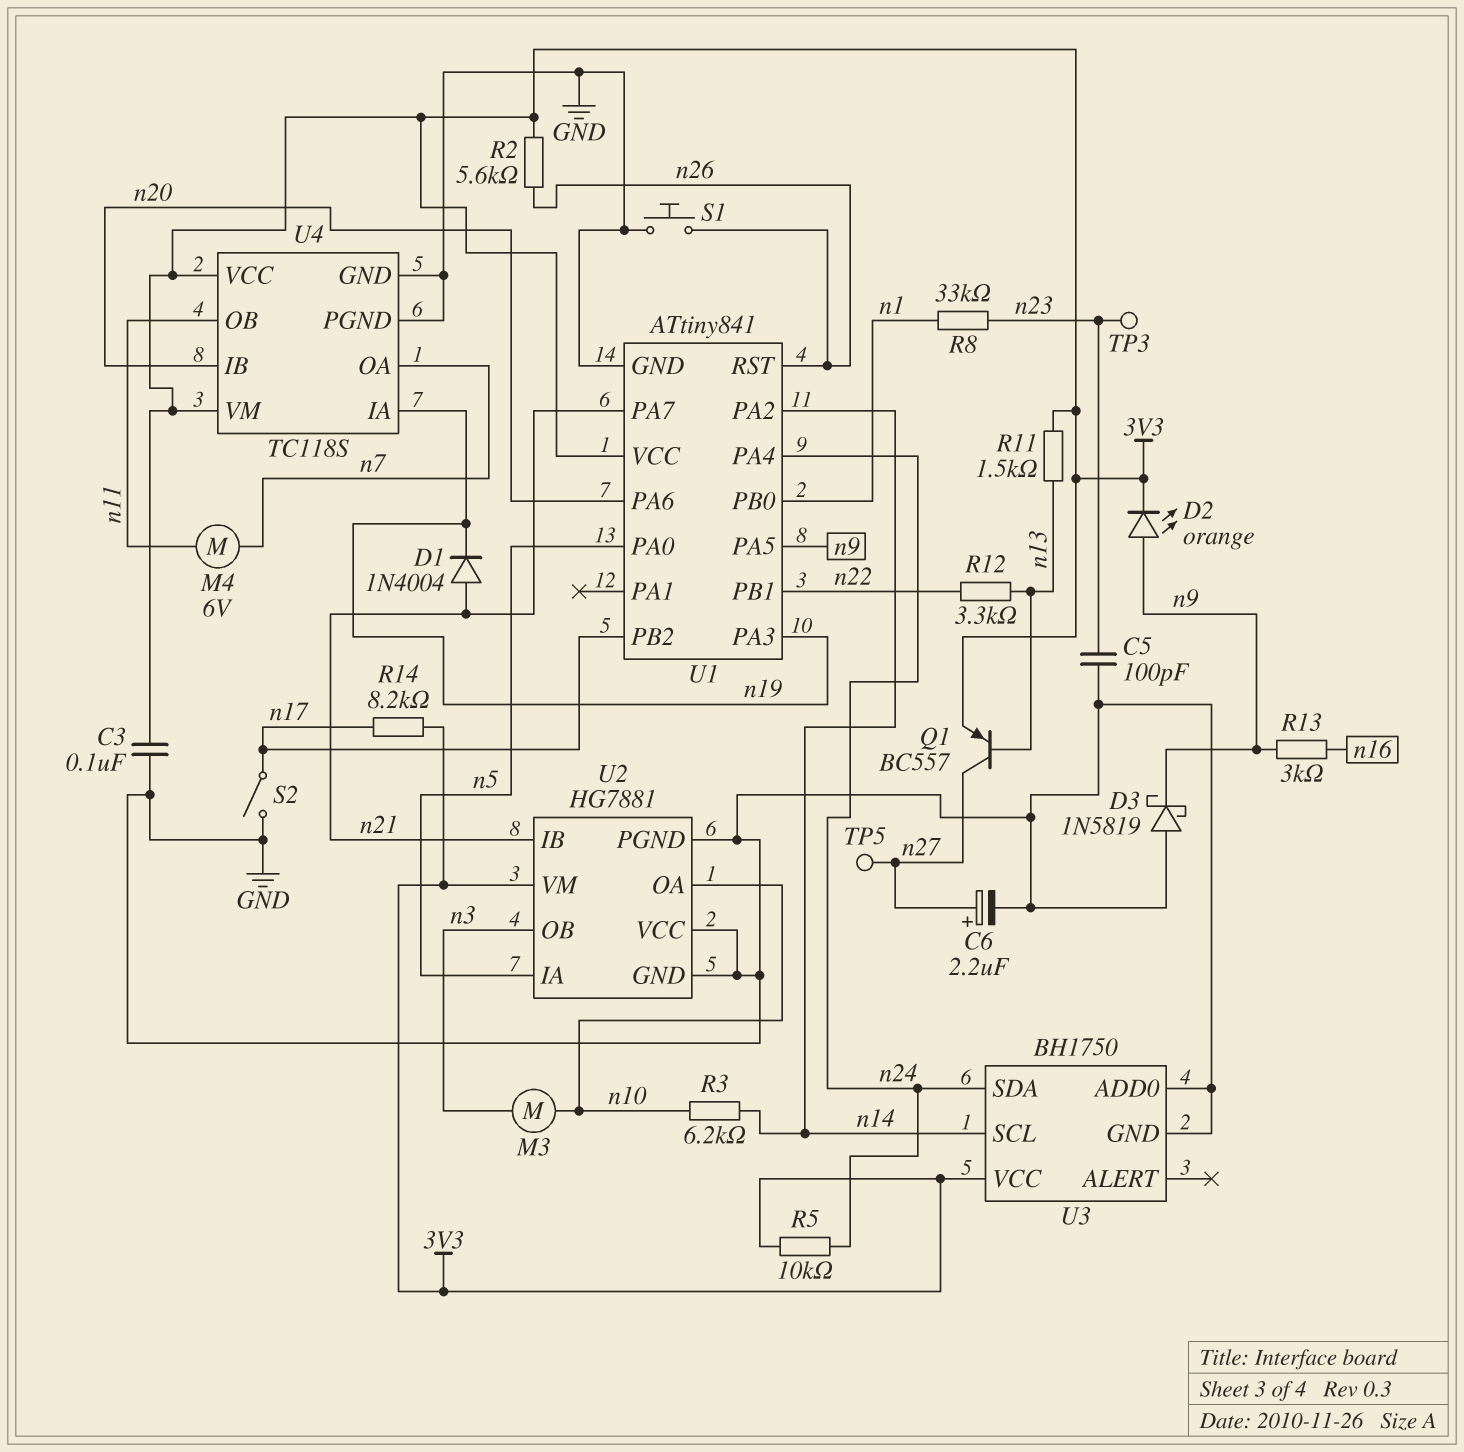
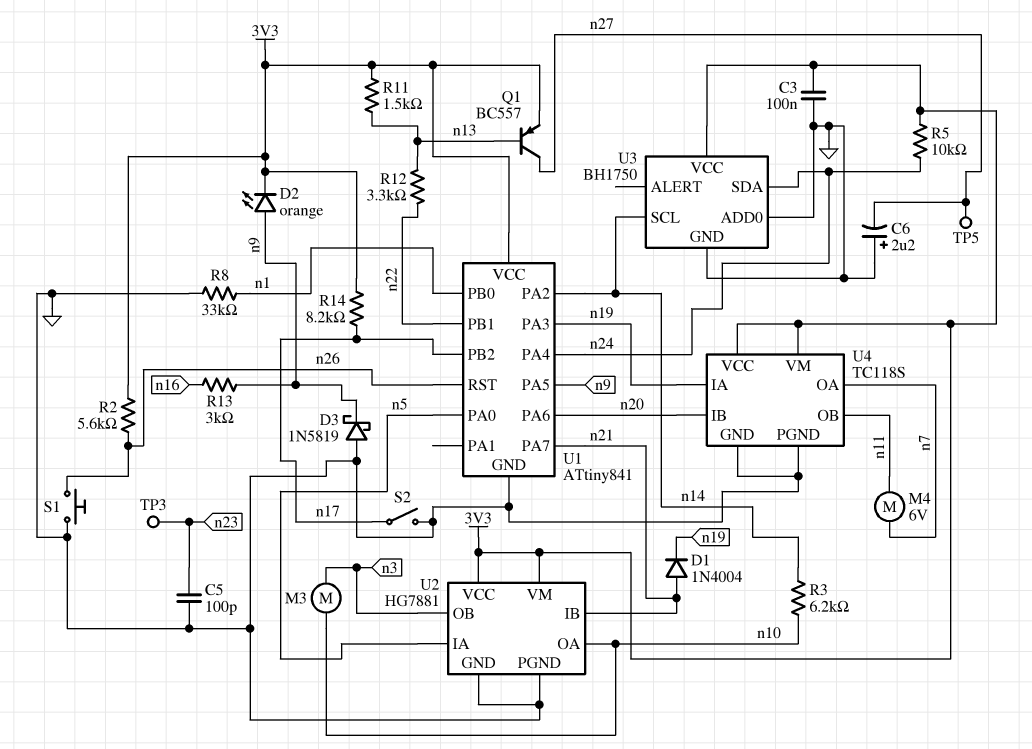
C6: 2.2uF (plus n27, minus GND) -> 2.2uF (plus GND, minus n27)
R8: 33k (n1, n23) -> 33k (GND, n1)
U2 pin VCC: GND -> 3V3

